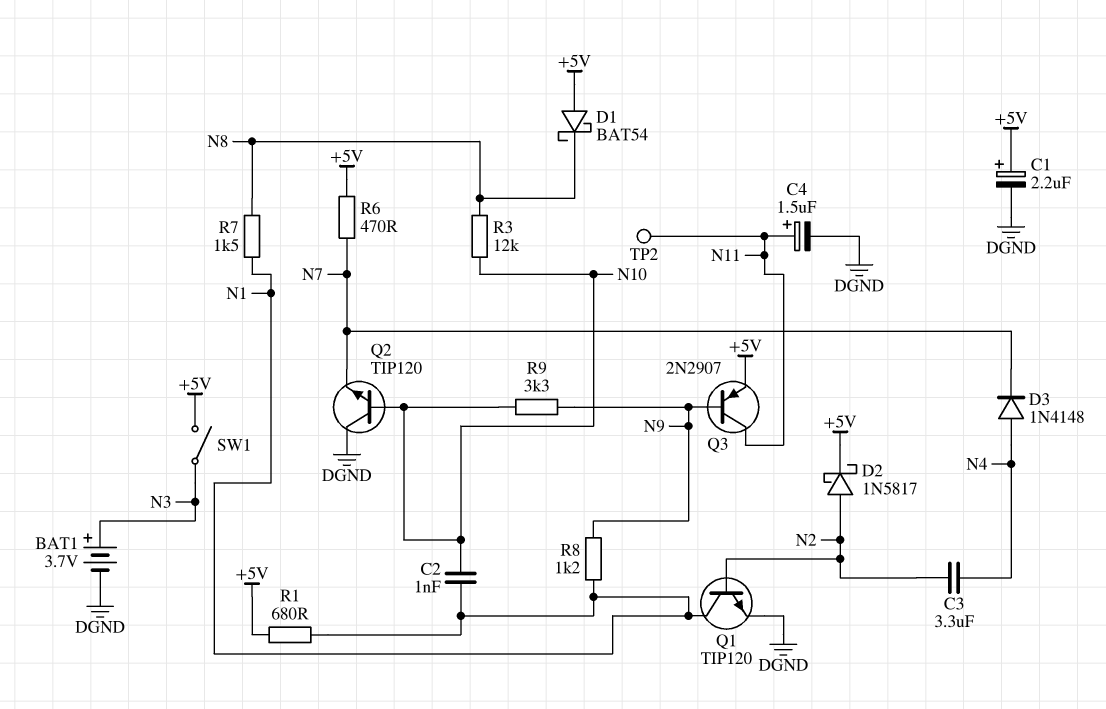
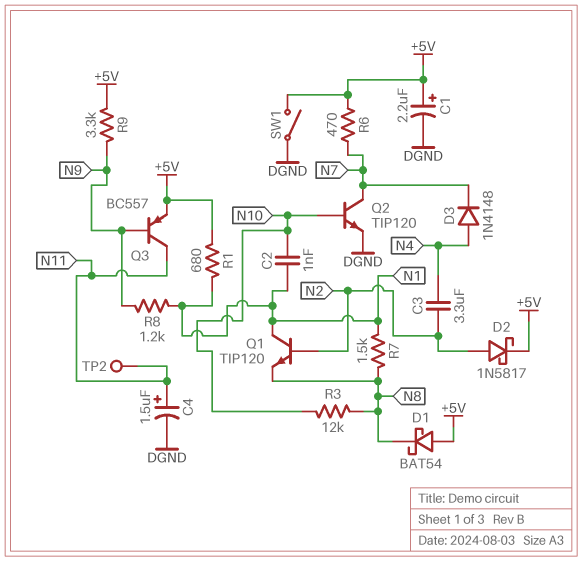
BAT1: 3.7V (plus N3, minus DGND) -> none
Q1: NPN TIP120 (B N2, C N1, E DGND) -> NPN TIP120 (B N2, C N1, E N8)
Q2: NPN TIP120 (B N10, C DGND, E N7) -> NPN TIP120 (B N10, C N7, E DGND)
Q3: PNP 2N2907 (B N9, C N11, E +5V) -> PNP BC557 (B N9, C N11, E +5V)
R9: 3.3k (N9, N10) -> 3.3k (+5V, N9)
SW1: switch (+5V, N3) -> switch (+5V, DGND)

